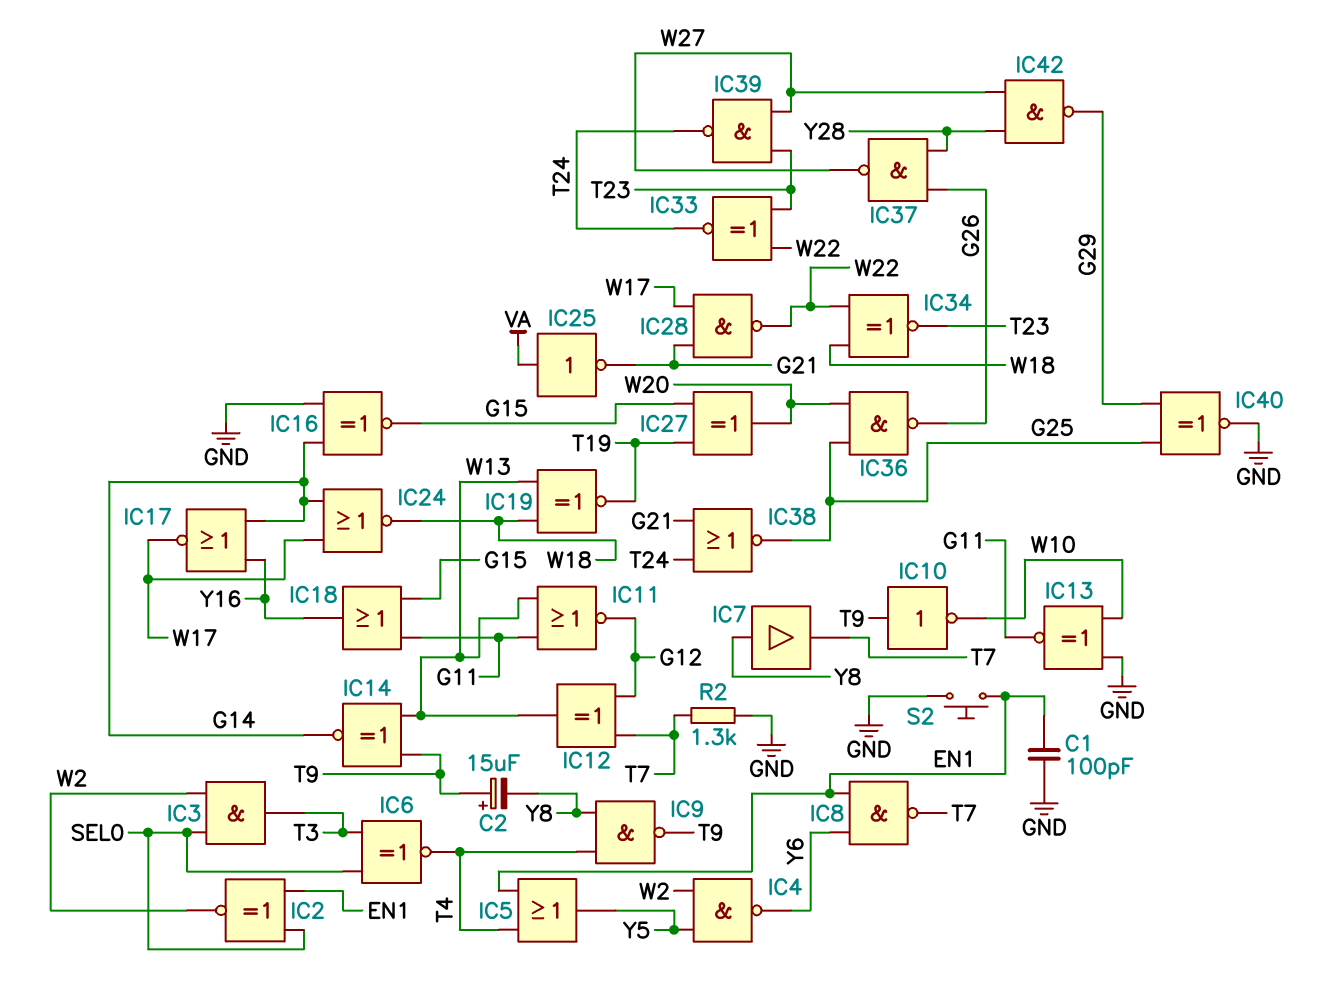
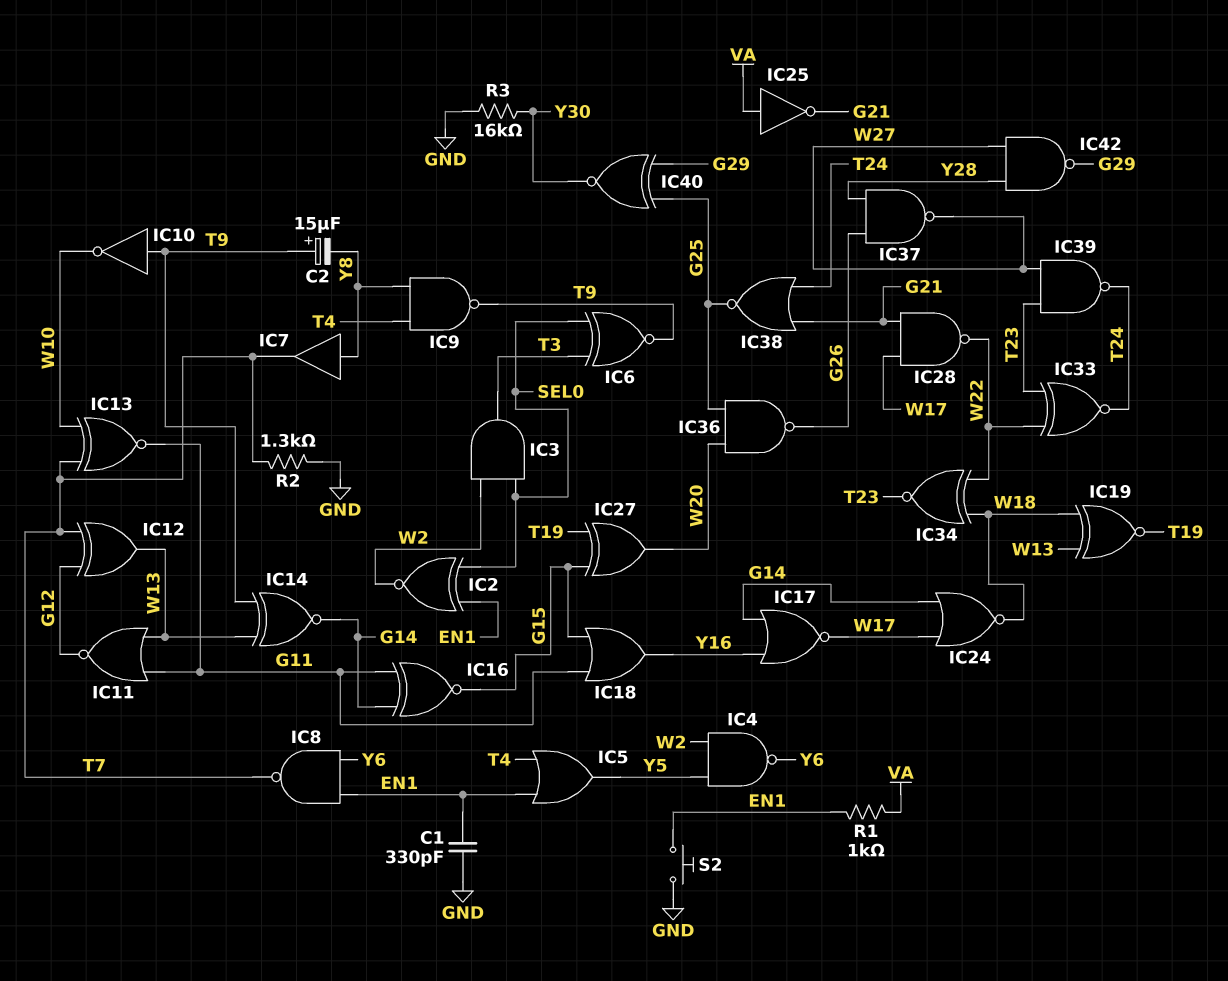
C1: 100pF (EN1, GND) -> 330pF (EN1, GND)
IC6: XNOR (in SEL0, in T3, out T4) -> XNOR (in SEL0, in T3, out T9)
IC13: XNOR (in GND, in W10, out G11) -> XNOR (in T7, in W10, out G11)
IC16: XNOR (in G14, in GND, out G15) -> XNOR (in G11, in G14, out G15)
IC40: XNOR (in G25, in G29, out GND) -> XNOR (in G25, in G29, out Y30)
R1: none -> 1k (EN1, VA)
R3: none -> 16k (GND, Y30)

